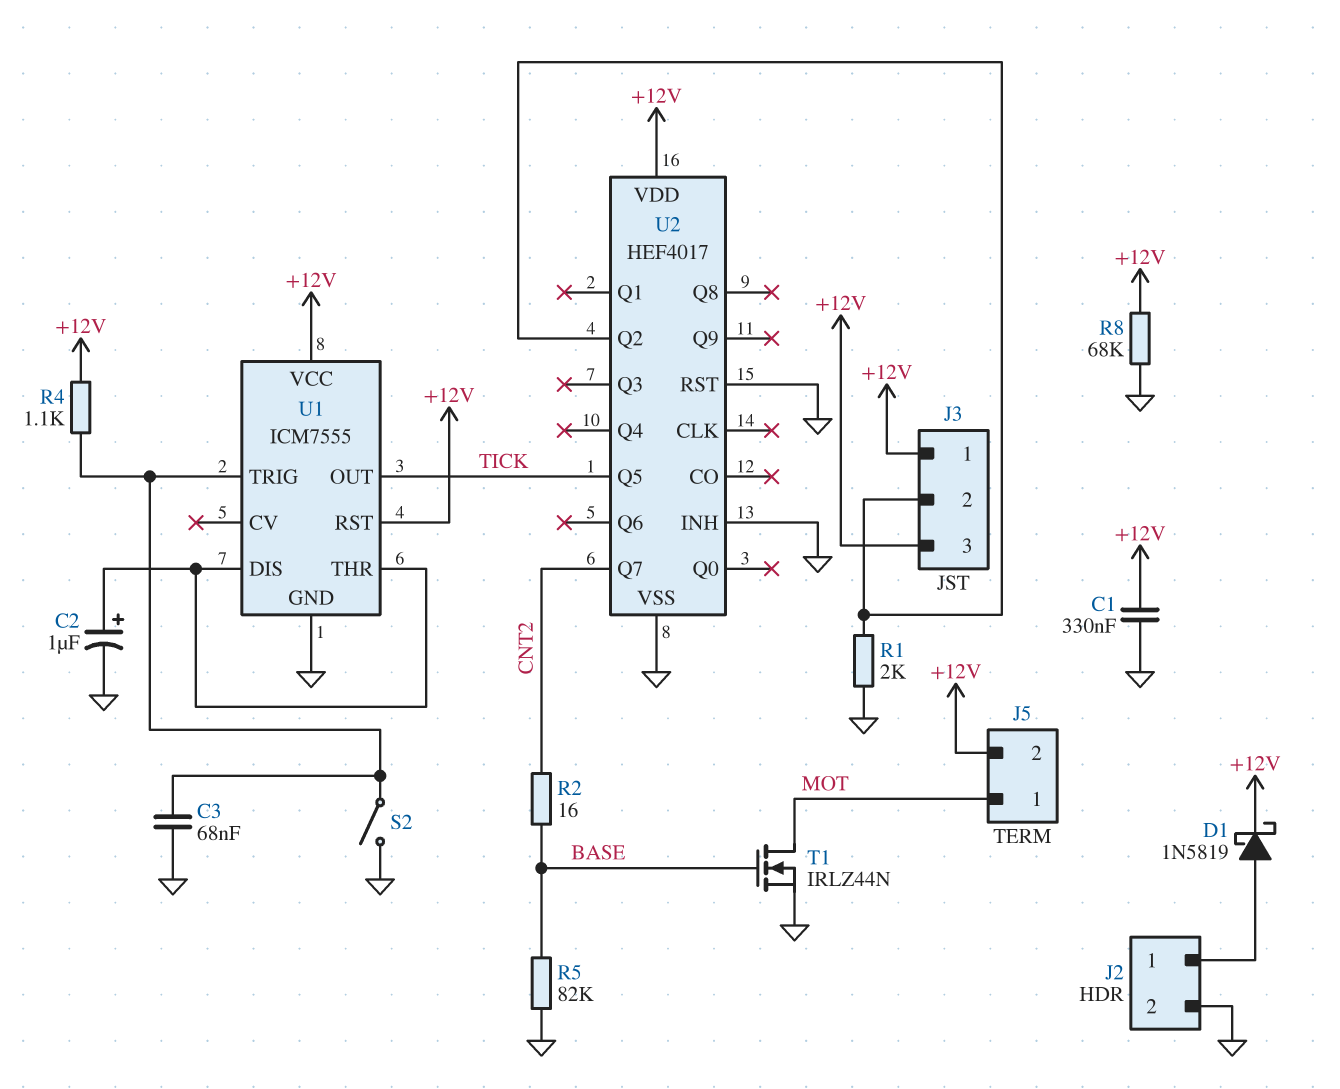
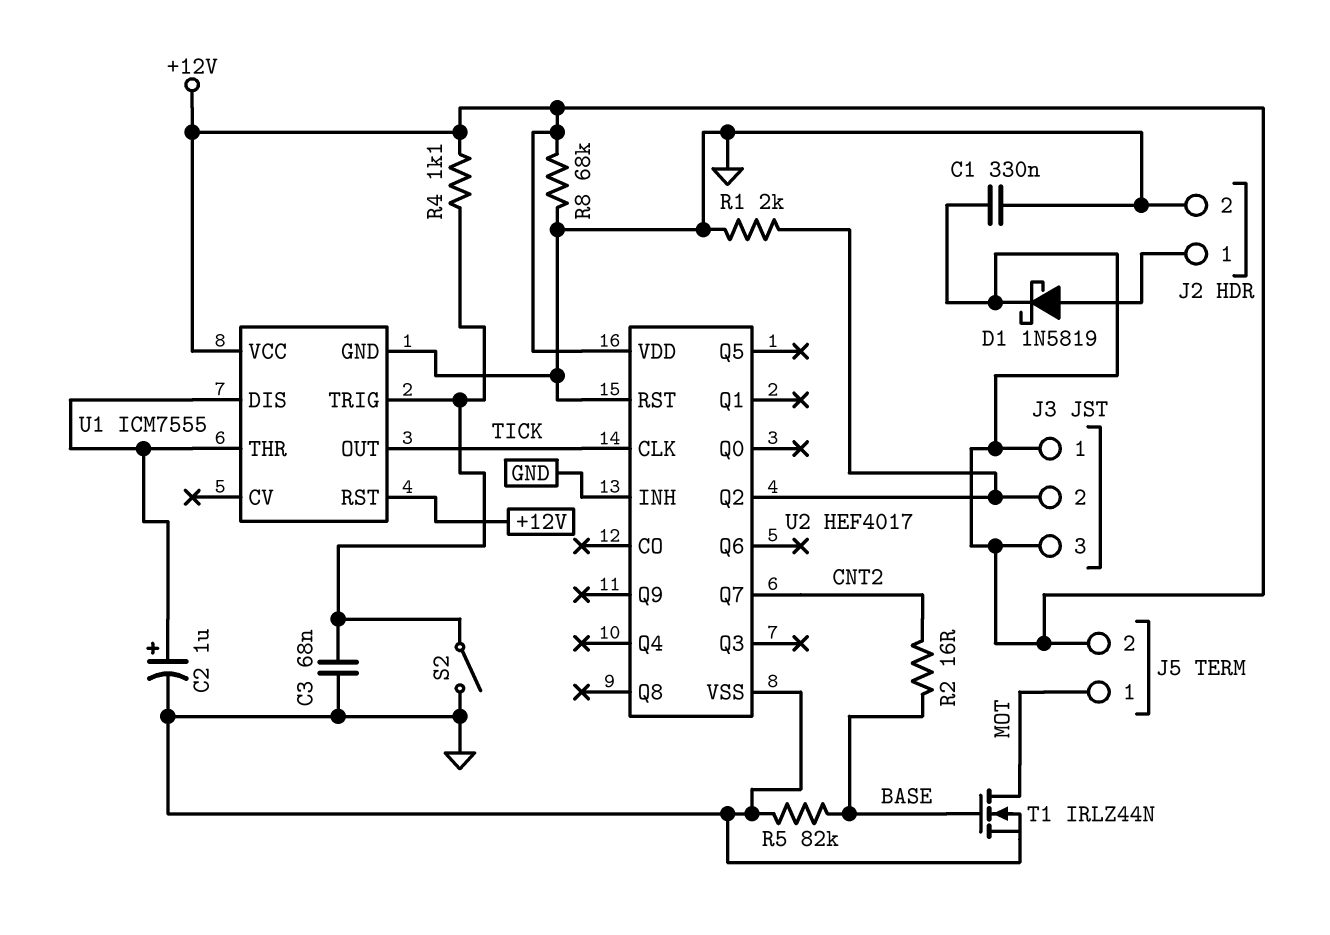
U2 pin CLK: none -> TICK
U2 pin Q5: TICK -> none

